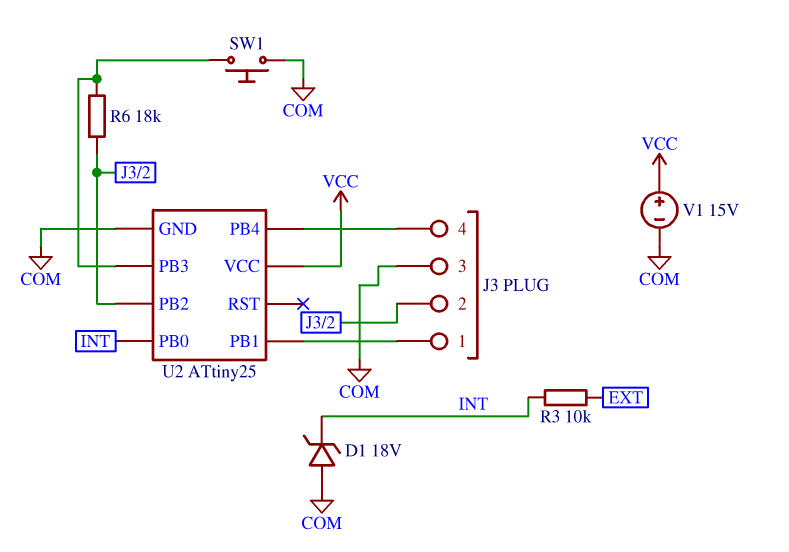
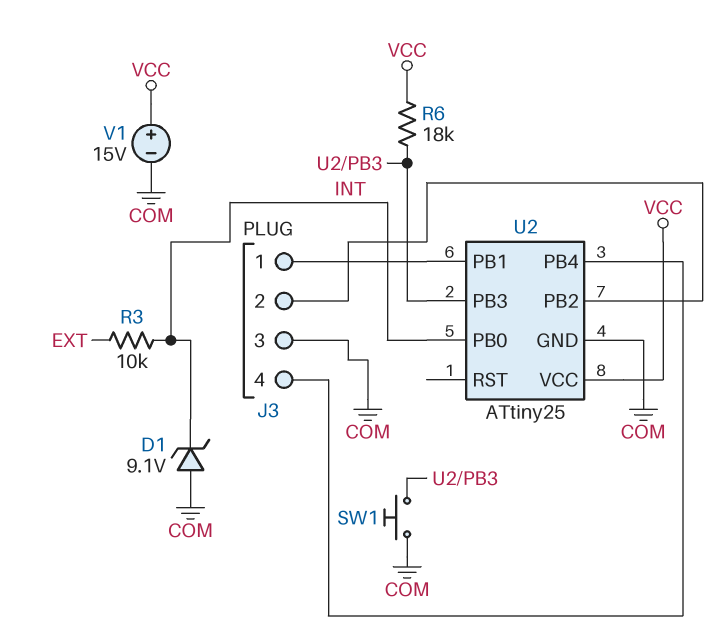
D1: zener 18V (A COM, K INT) -> zener 9.1V (A COM, K INT)
R6: 18k (J3/2, U2/PB3) -> 18k (U2/PB3, VCC)

